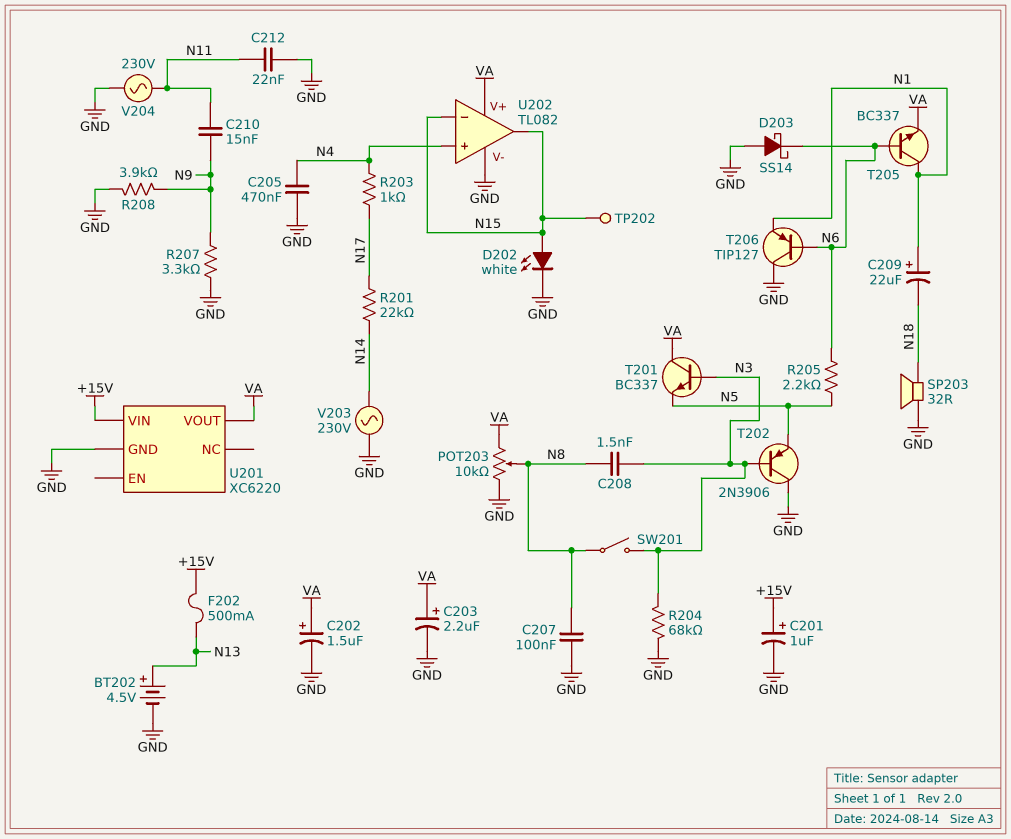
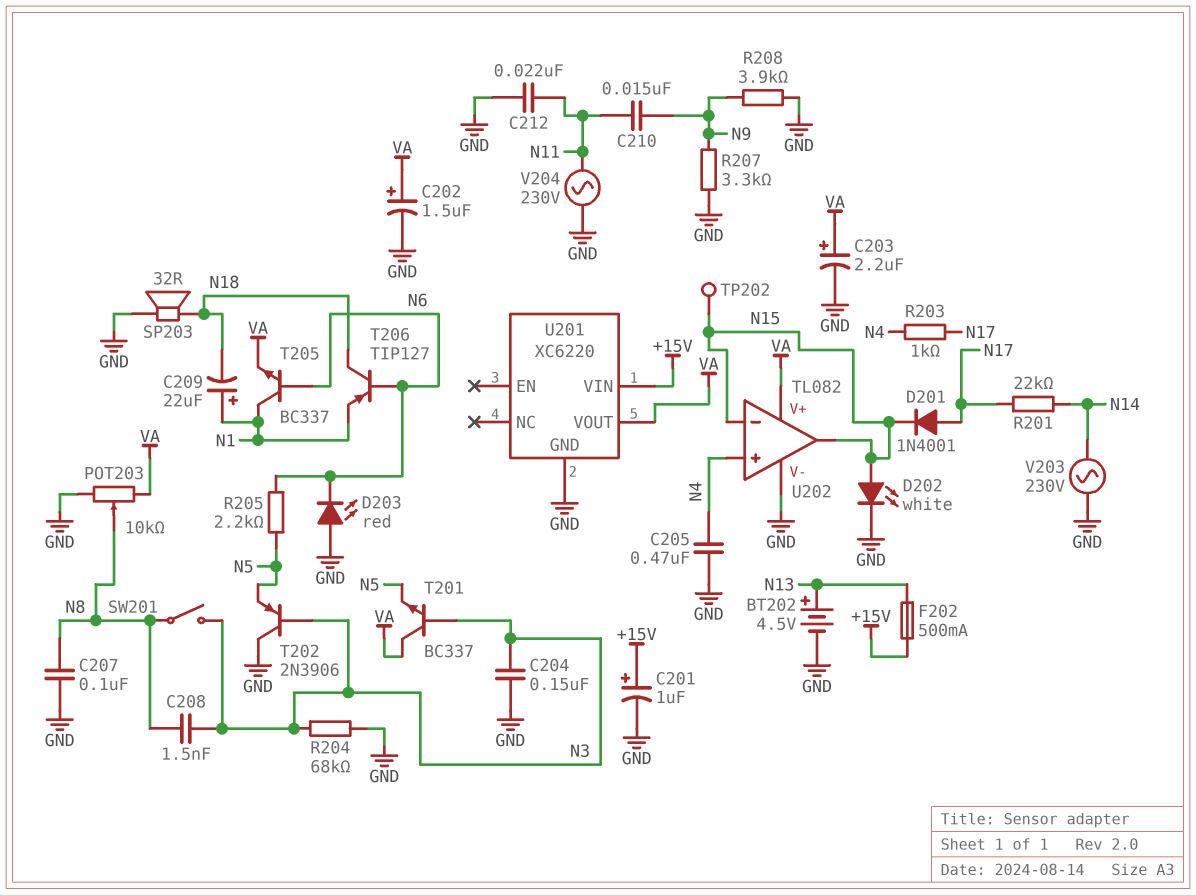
C204: none -> 150nF (GND, N3)
D201: none -> diode 1N4001 (A N17, K N15)
D203: schottky SS14 (A GND, K N6) -> LED red (A GND, K N6)
T206: PNP TIP127 (B N6, C GND, E N1) -> PNP TIP127 (B N6, C N18, E N1)

